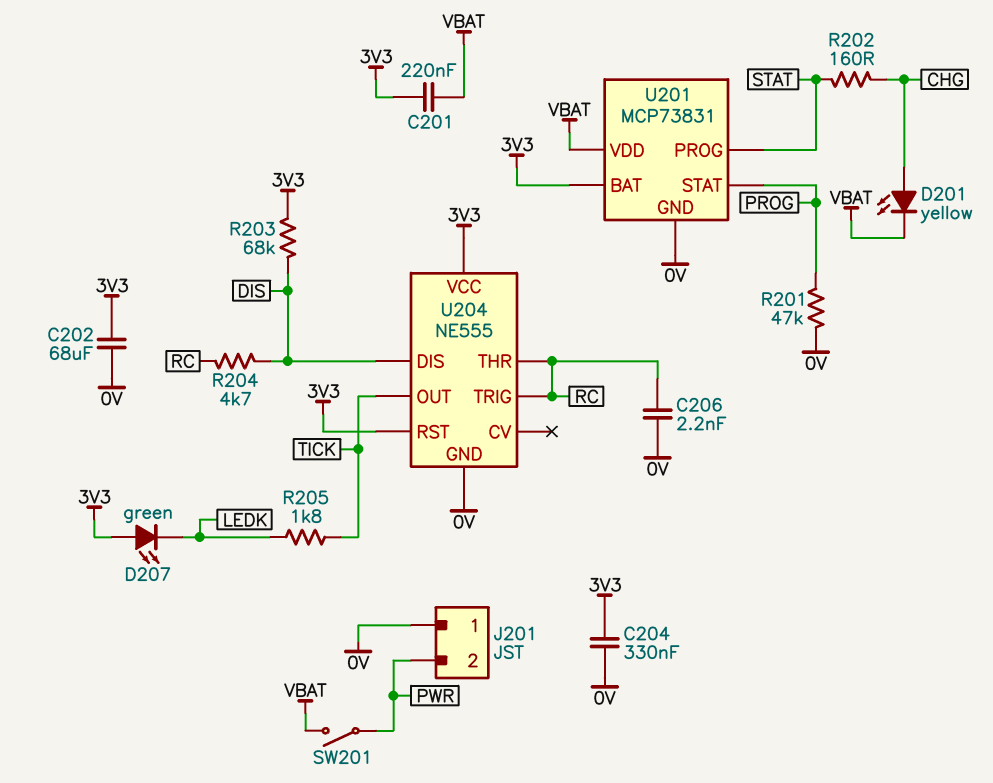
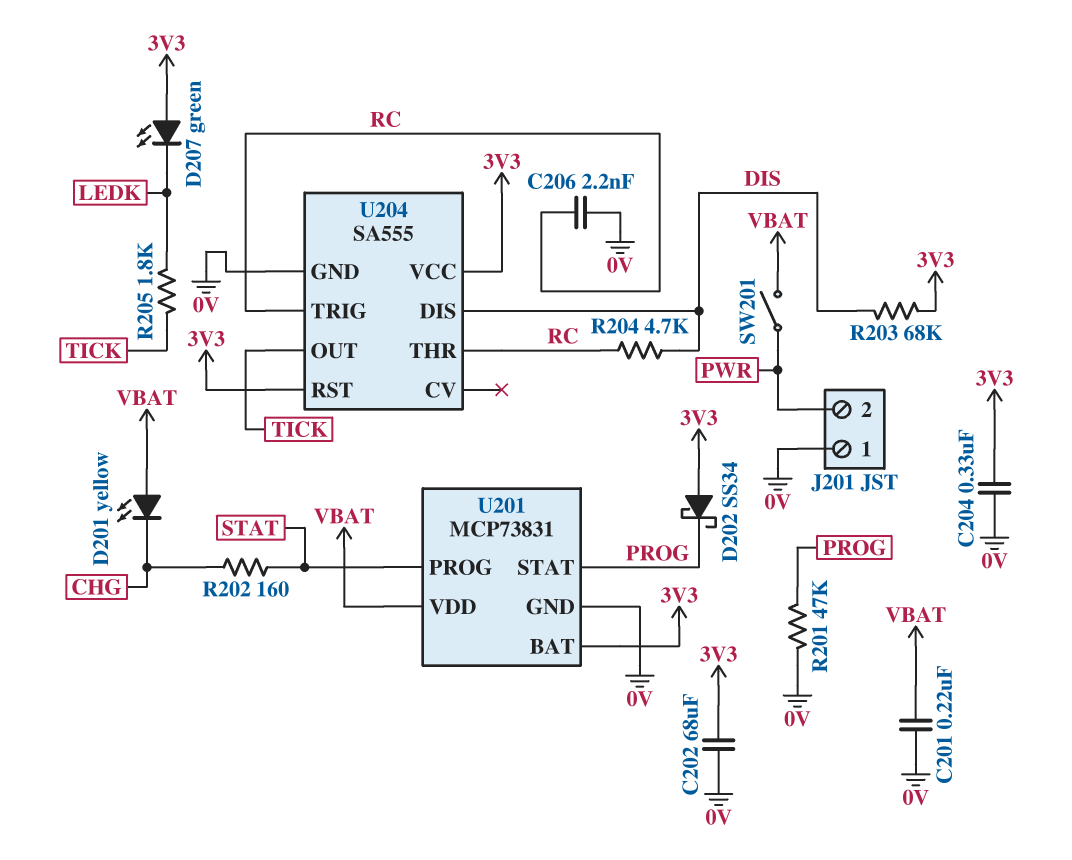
C201: 220nF (3V3, VBAT) -> 220nF (0V, VBAT)
D201: LED yellow (A CHG, K VBAT) -> LED yellow (A VBAT, K CHG)
D202: none -> schottky SS34 (A 3V3, K PROG)
U204: NE555 -> SA555

